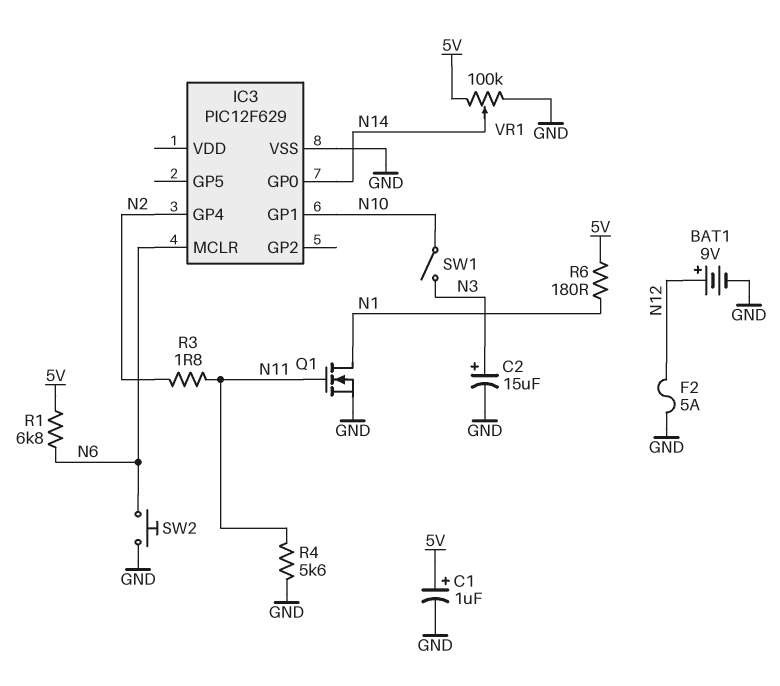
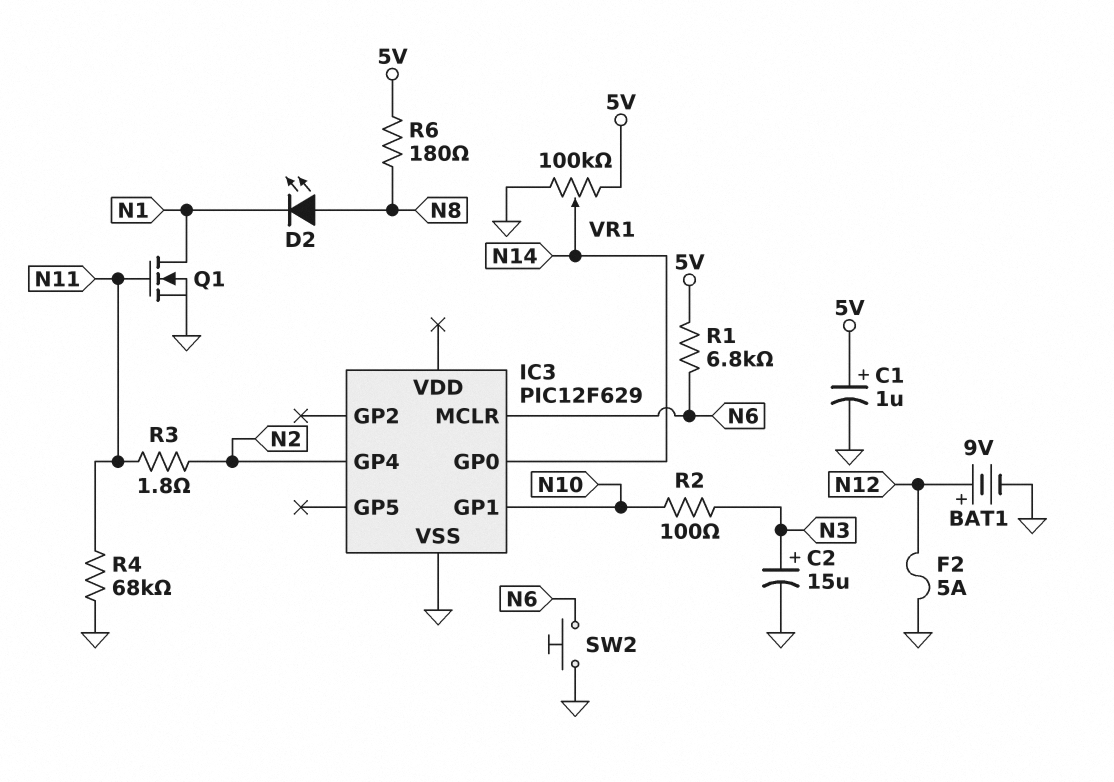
D2: none -> LED (A N8, K N1)
R2: none -> 100 (N3, N10)
R4: 5.6k (GND, N11) -> 68k (GND, N11)
R6: 180 (5V, N1) -> 180 (5V, N8)
SW1: switch (N3, N10) -> none

